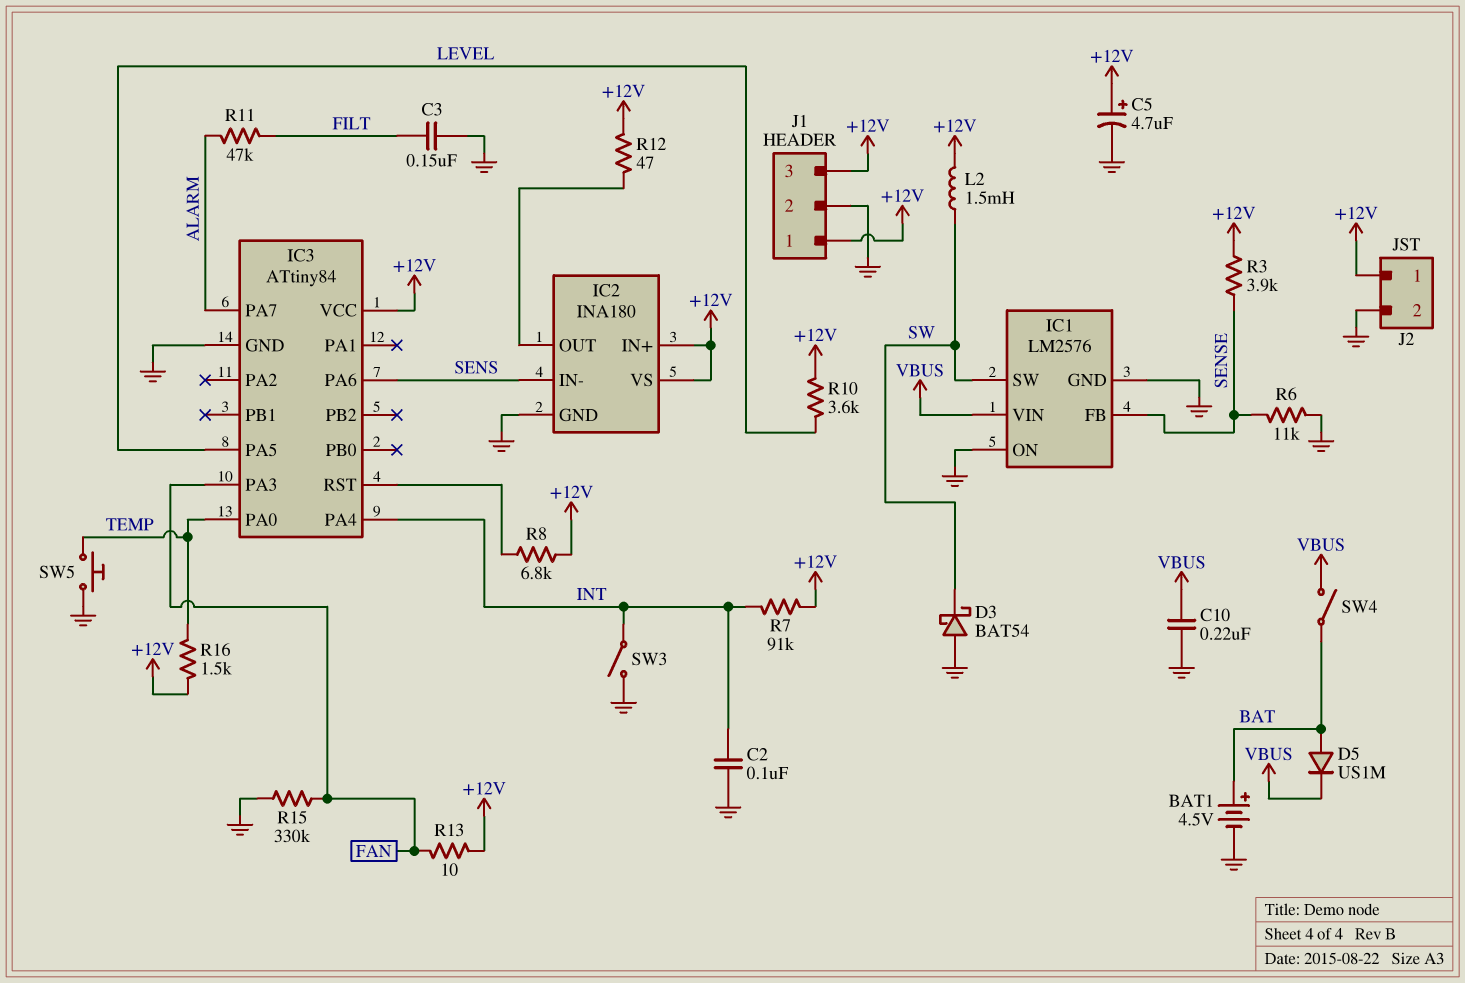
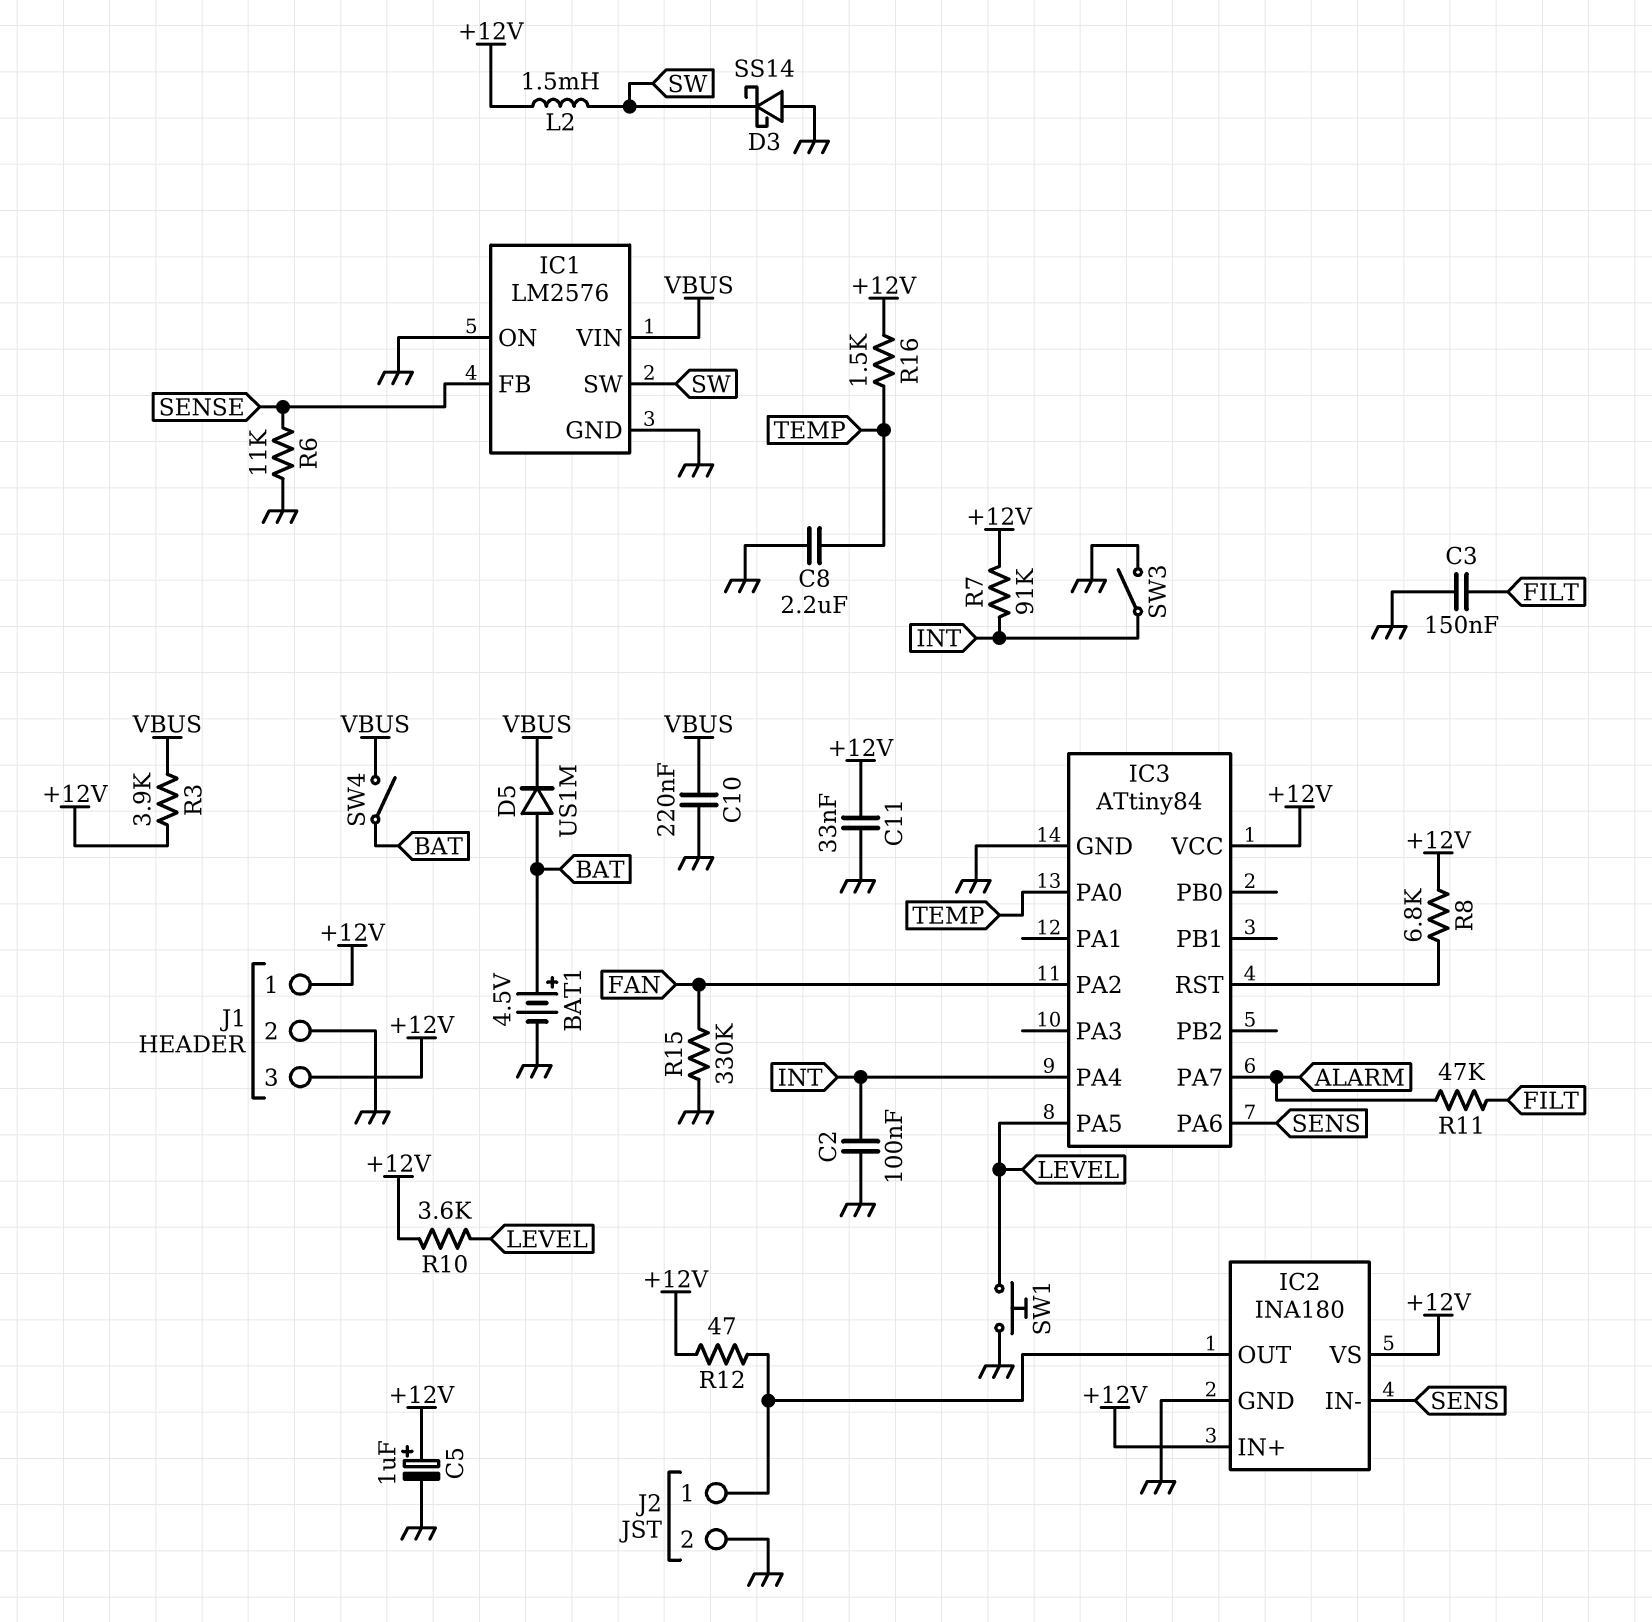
C5: 4.7uF (plus +12V, minus GND) -> 1uF (plus +12V, minus GND)
C8: none -> 2.2uF (GND, TEMP)
C11: none -> 33nF (+12V, GND)
D3: schottky BAT54 (A GND, K SW) -> schottky SS14 (A GND, K SW)
IC3 pin PA2: none -> FAN
IC3 pin PA3: FAN -> none
J2 pin 1: +12V -> IC2/OUT
R3: 3.9k (+12V, SENSE) -> 3.9k (+12V, VBUS)
R13: 10 (+12V, FAN) -> none
SW1: none -> button (GND, LEVEL)
SW5: button (GND, TEMP) -> none

